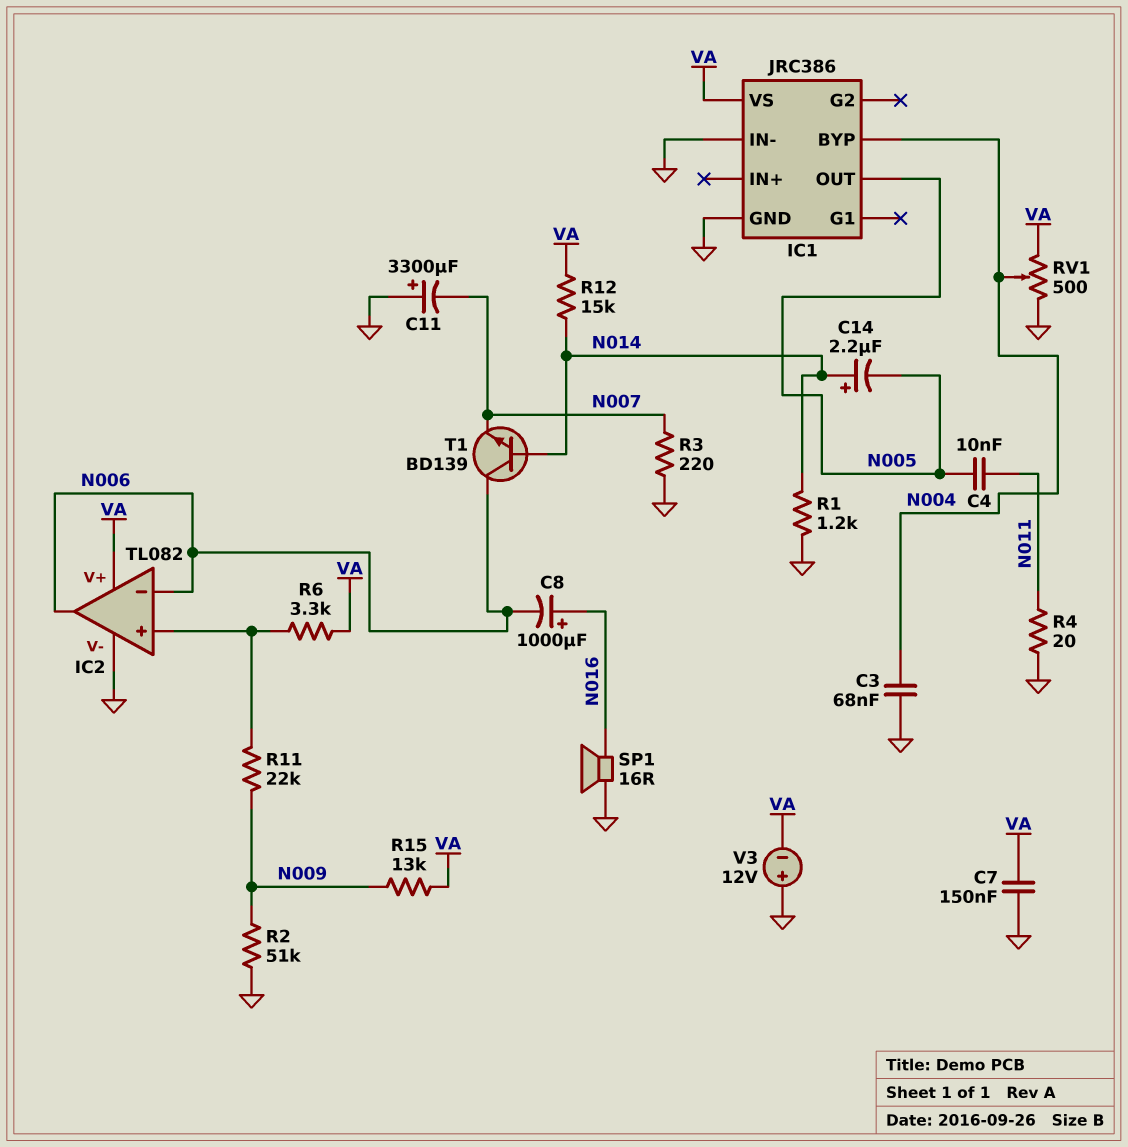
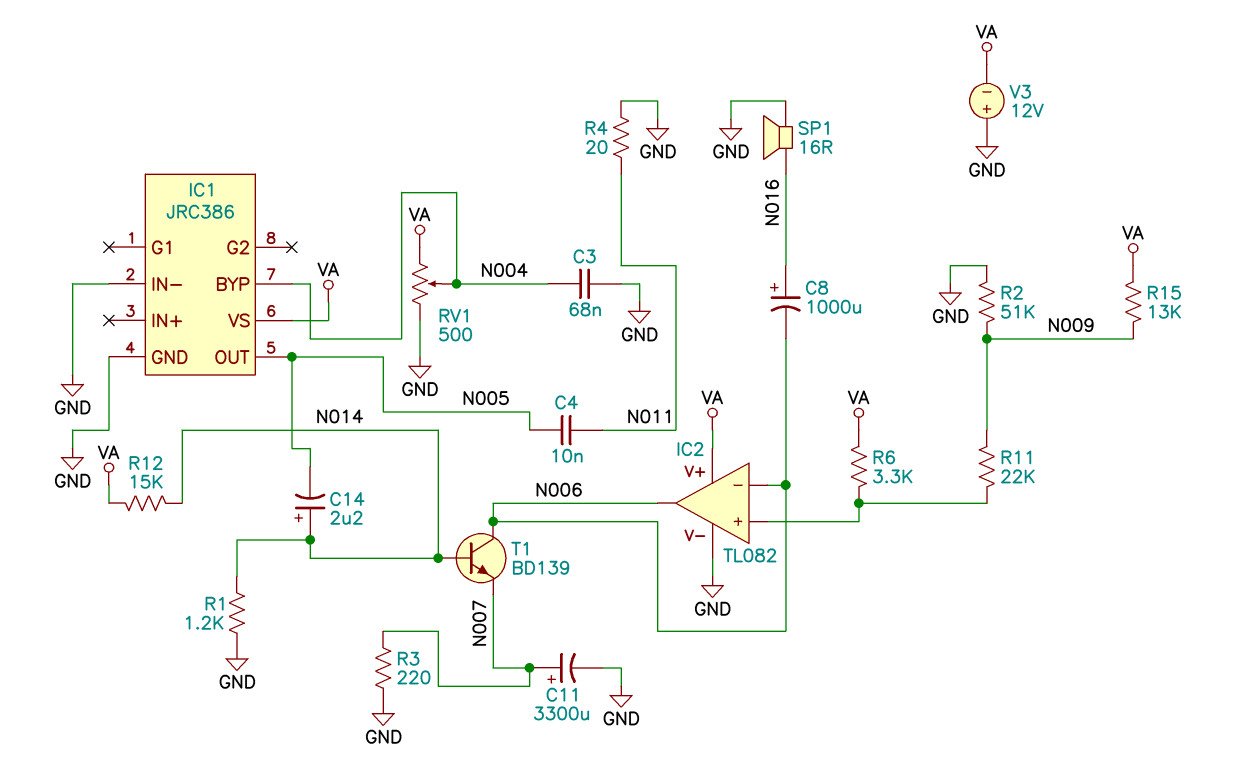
C7: 150nF (GND, VA) -> none
C11: 3300uF (plus GND, minus N007) -> 3300uF (plus N007, minus GND)

